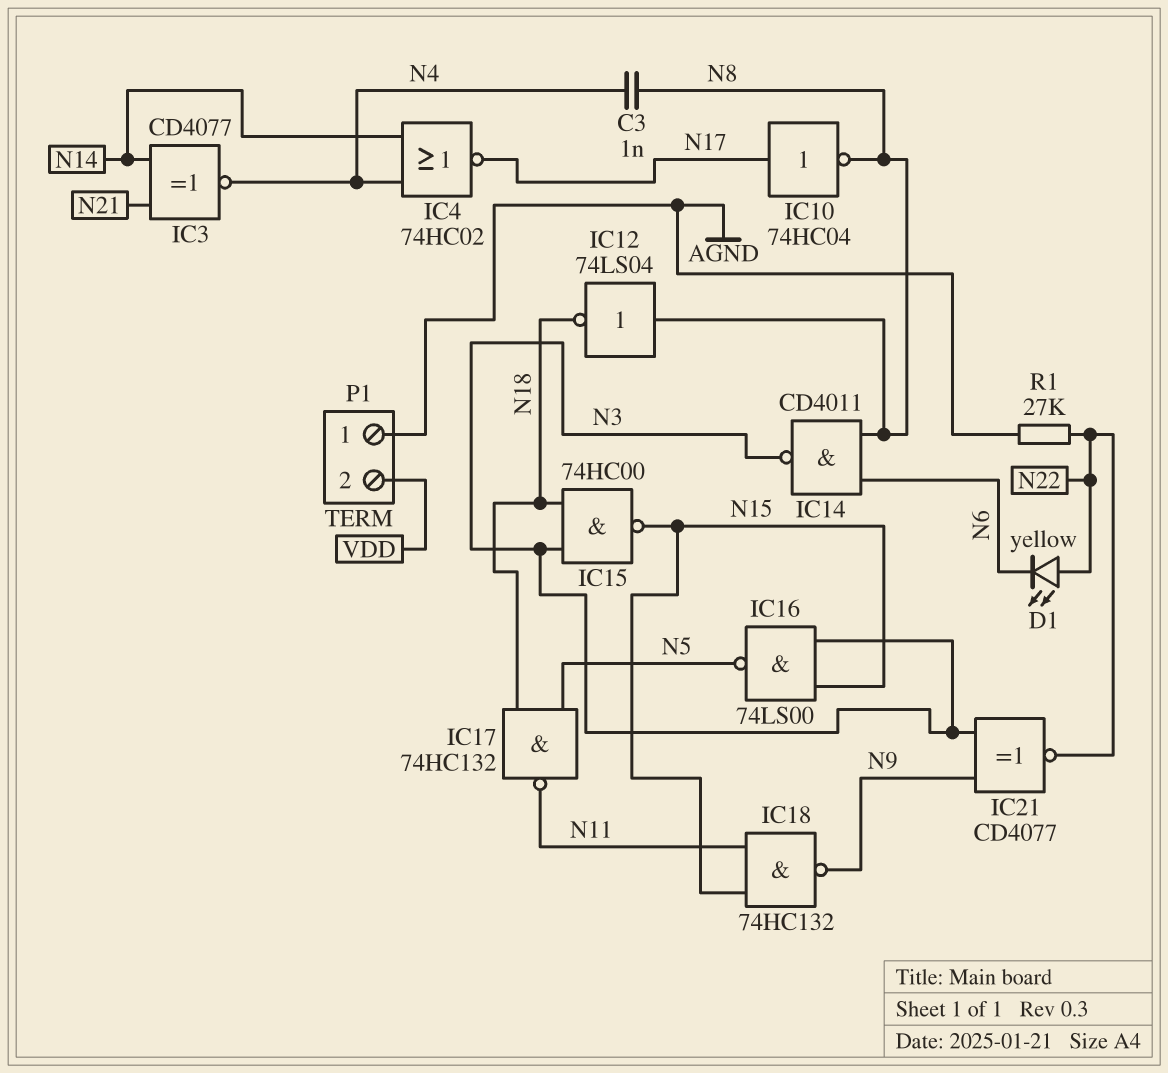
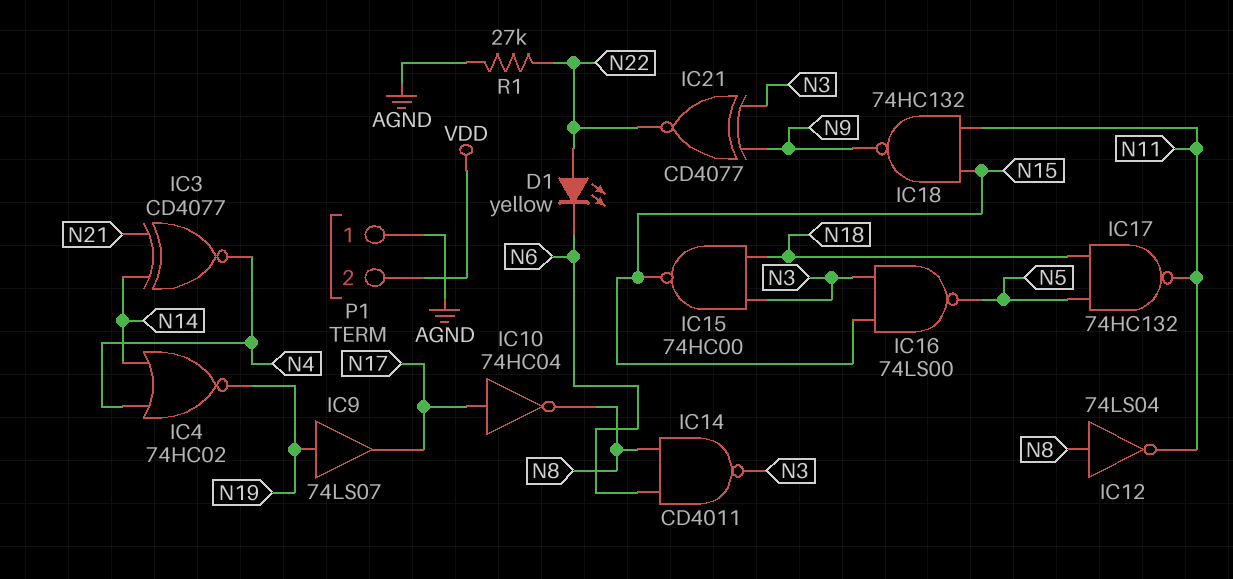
C3: 1nF (N4, N8) -> none
IC4: NOR 74HC02 (in N4, in N14, out N17) -> NOR 74HC02 (in N4, in N14, out N19)
IC9: none -> buffer 74LS07 (in N19, out N17)
IC12: NOT 74LS04 (in N8, out N18) -> NOT 74LS04 (in N8, out N11)

